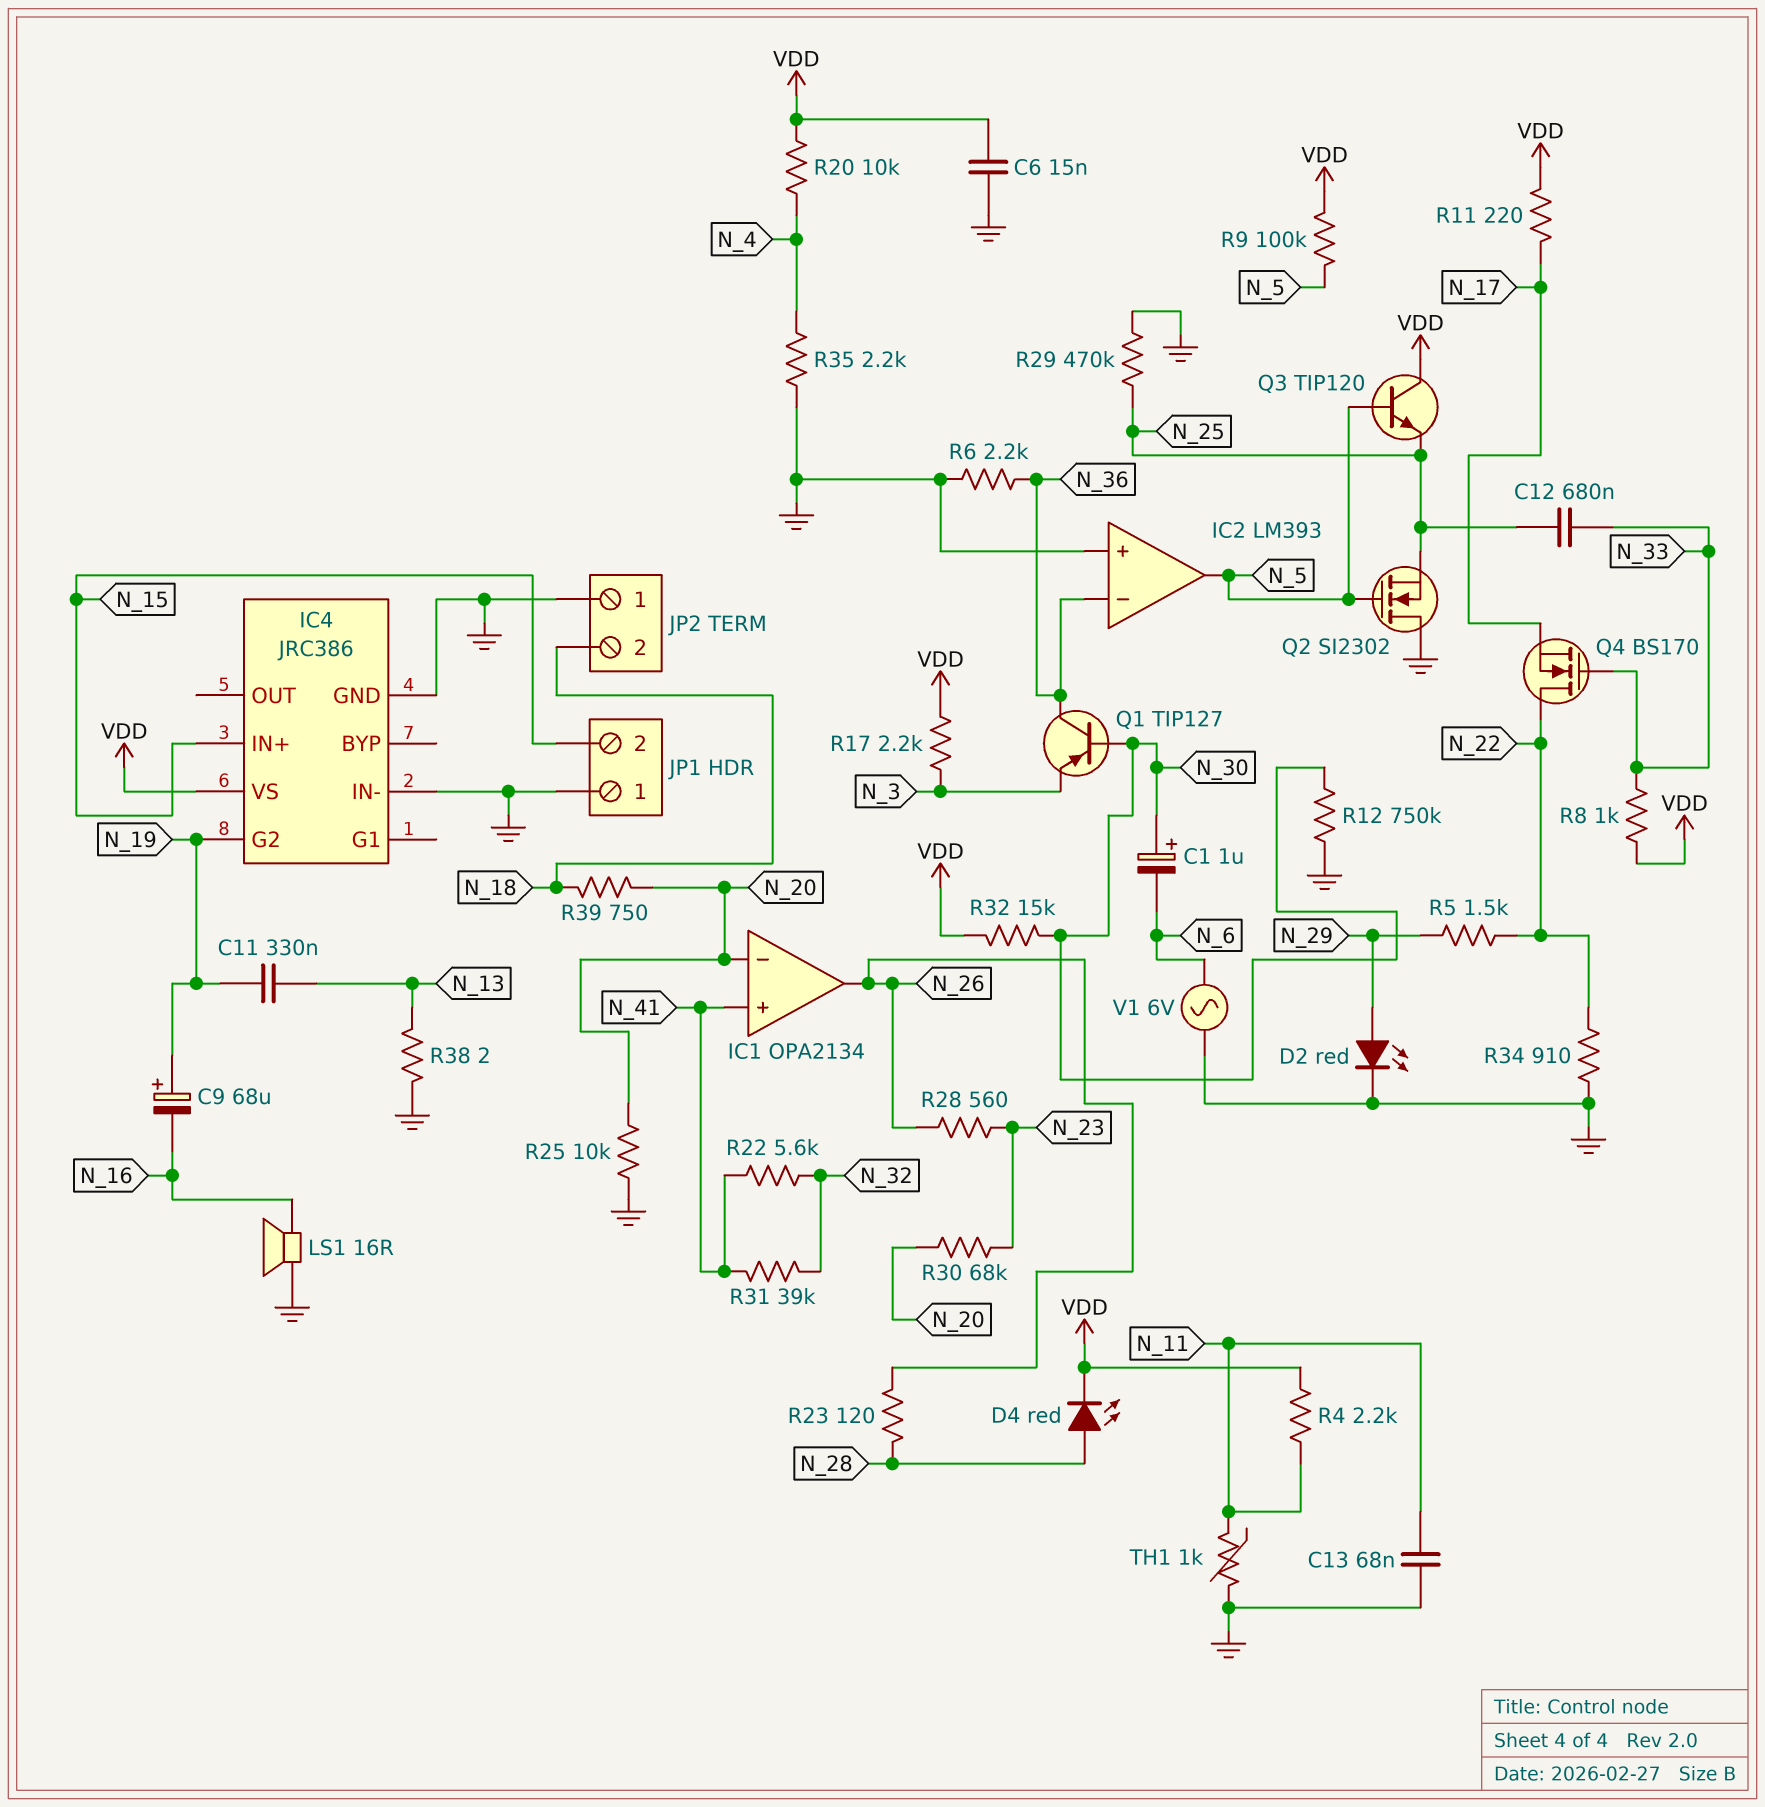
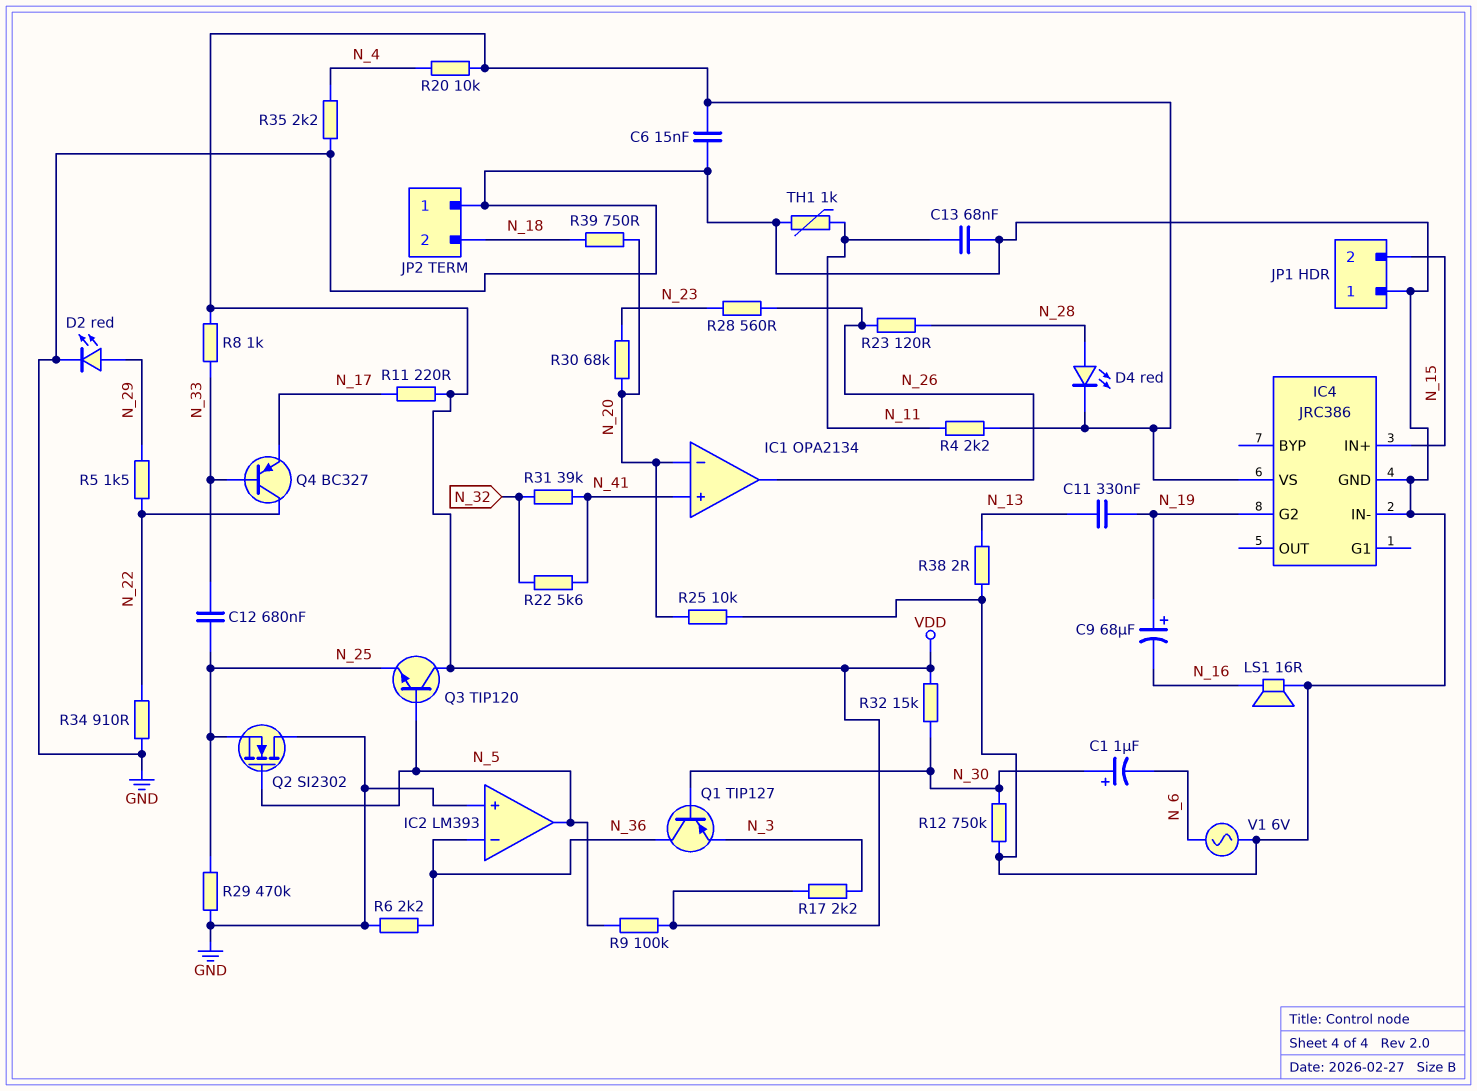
Q4: NMOS BS170 (G N_33, D N_22, S N_17) -> PNP BC327 (B N_33, C N_22, E N_17)

